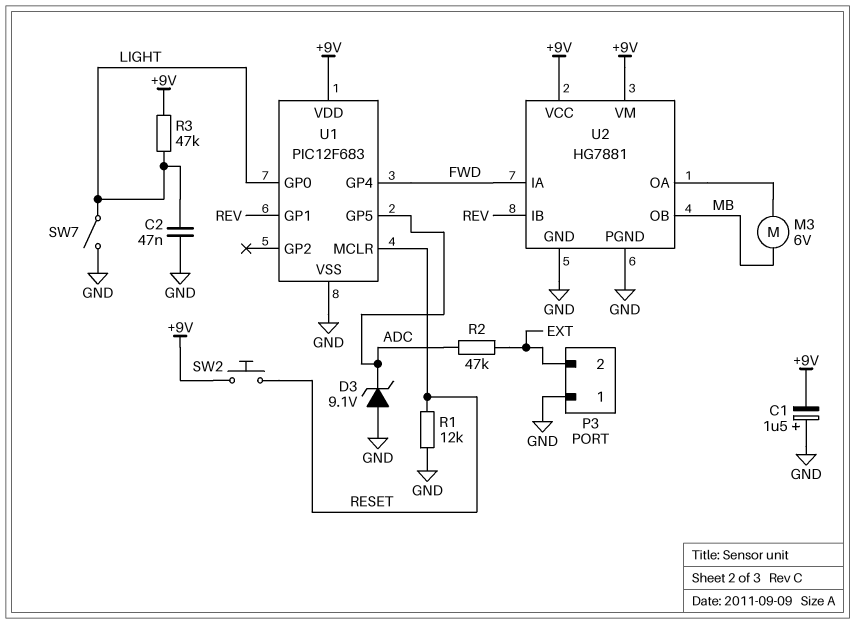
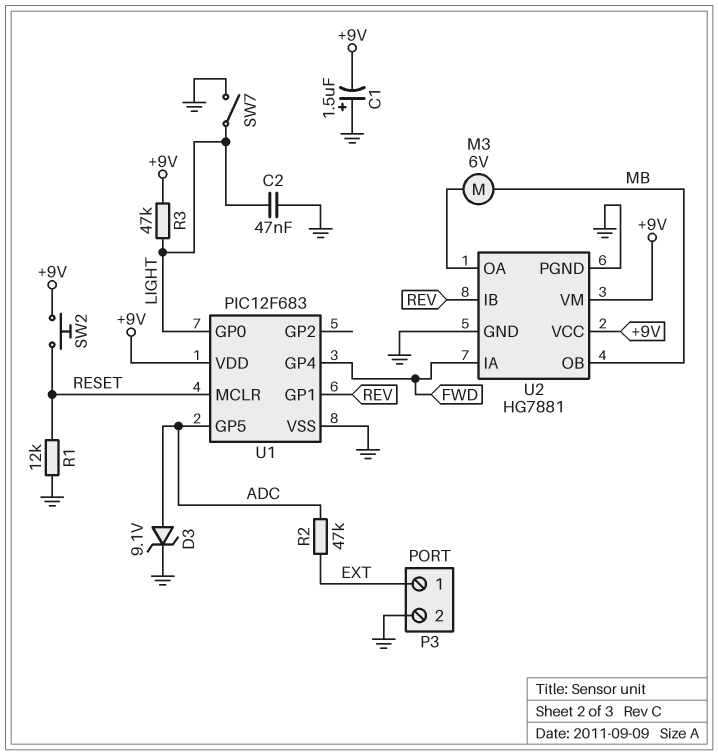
D3: zener 9.1V (A GND, K ADC) -> zener 9.1V (A ADC, K GND)
P3 pin 1: GND -> EXT
P3 pin 2: EXT -> GND

